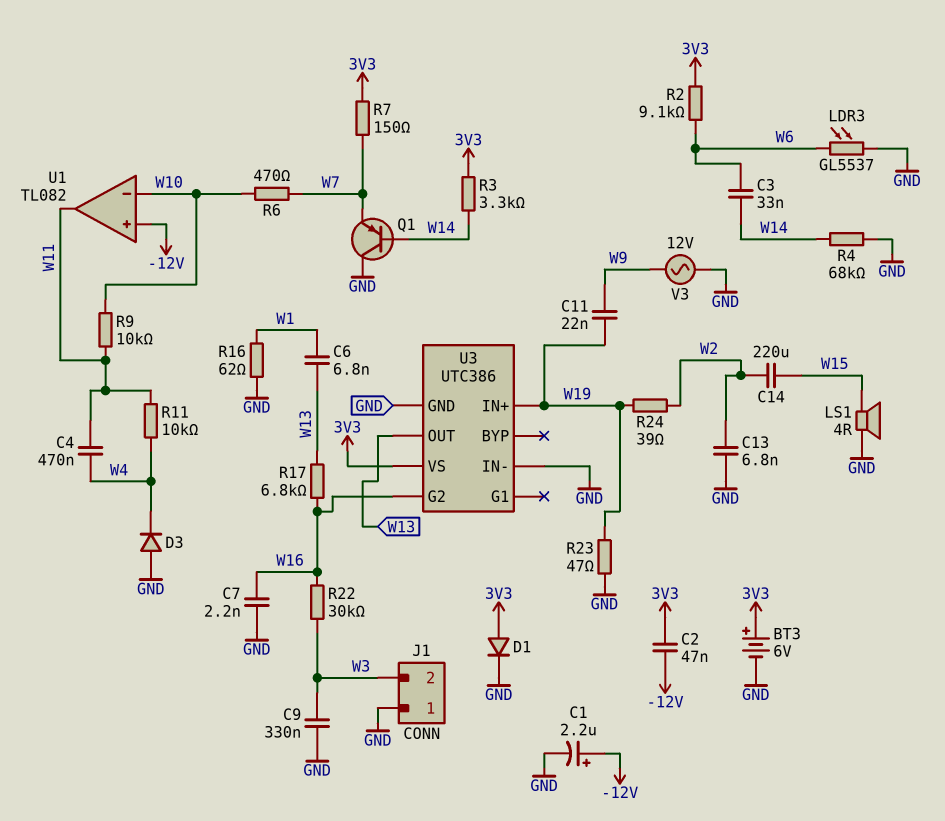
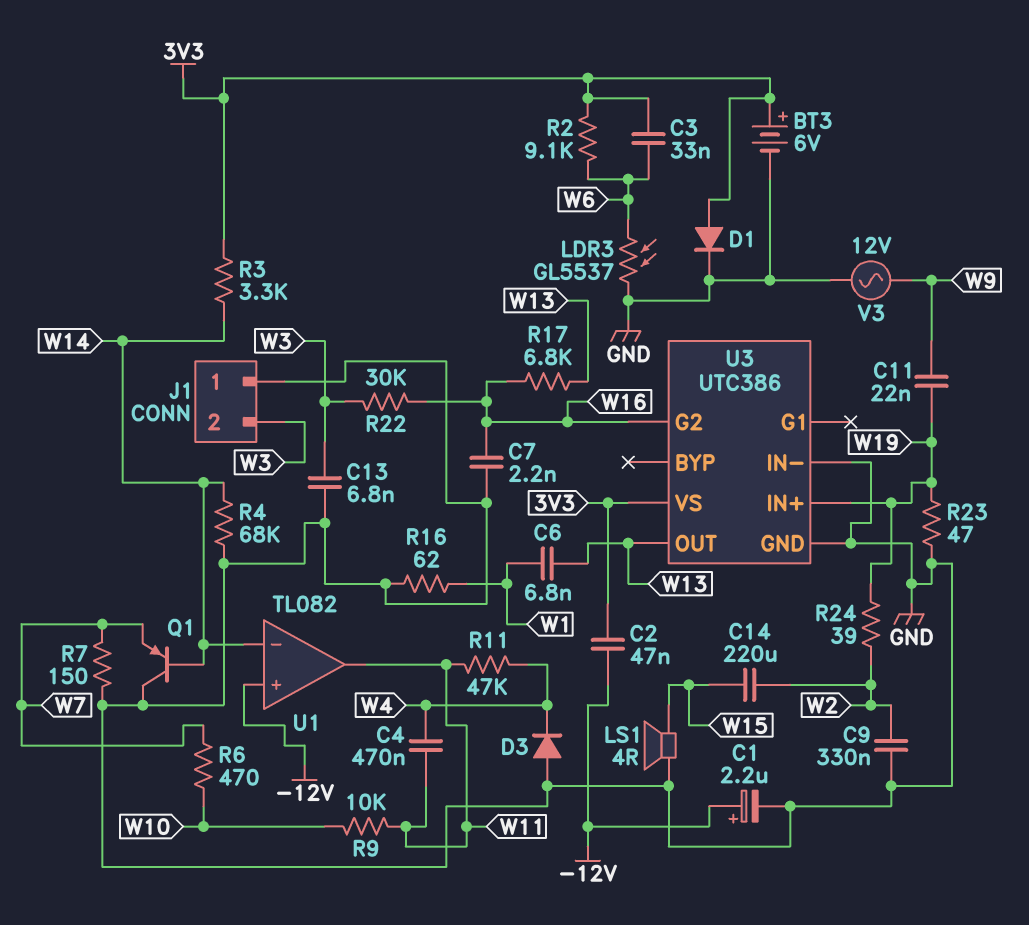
C3: 33nF (W6, W14) -> 33nF (3V3, W6)
C9: 330nF (GND, W3) -> 330nF (GND, W2)
C13: 6.8nF (GND, W2) -> 6.8nF (GND, W3)
R7: 150 (3V3, W7) -> 150 (GND, W7)
R11: 10k (W4, W11) -> 47k (W4, W11)
U1 pin in-: W10 -> W14

